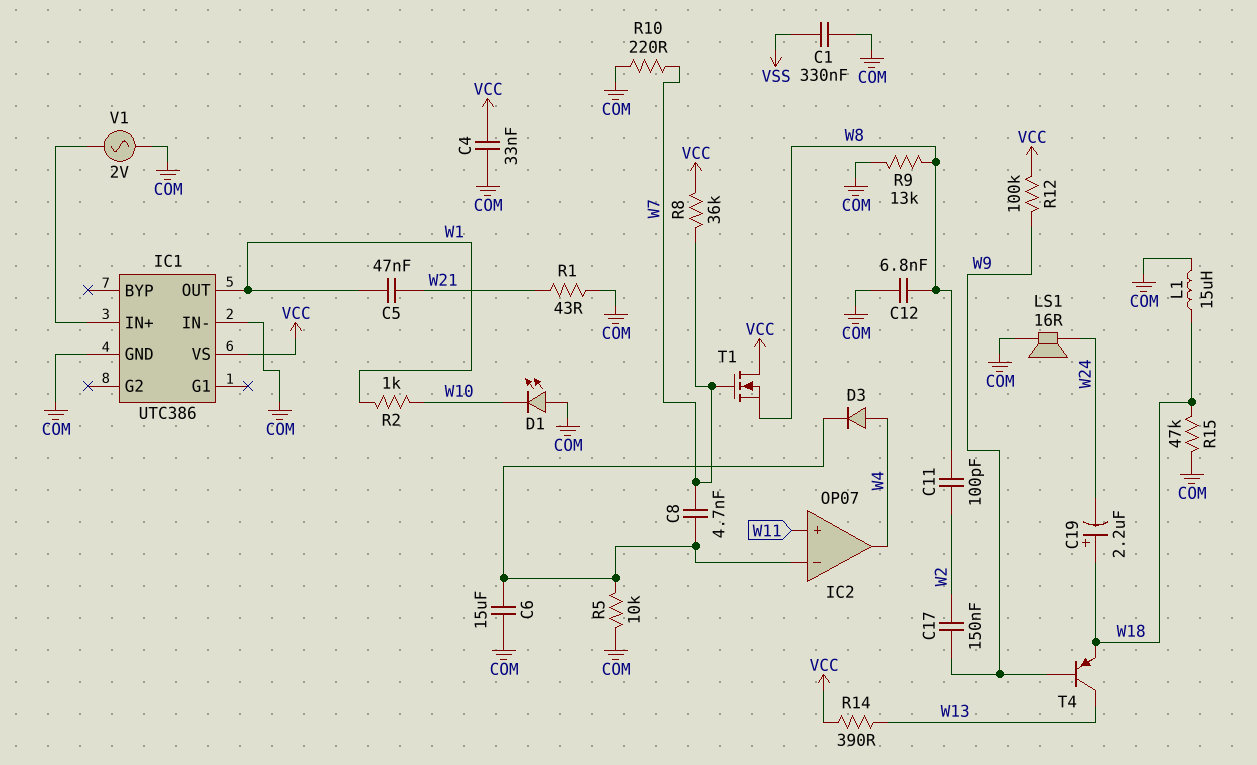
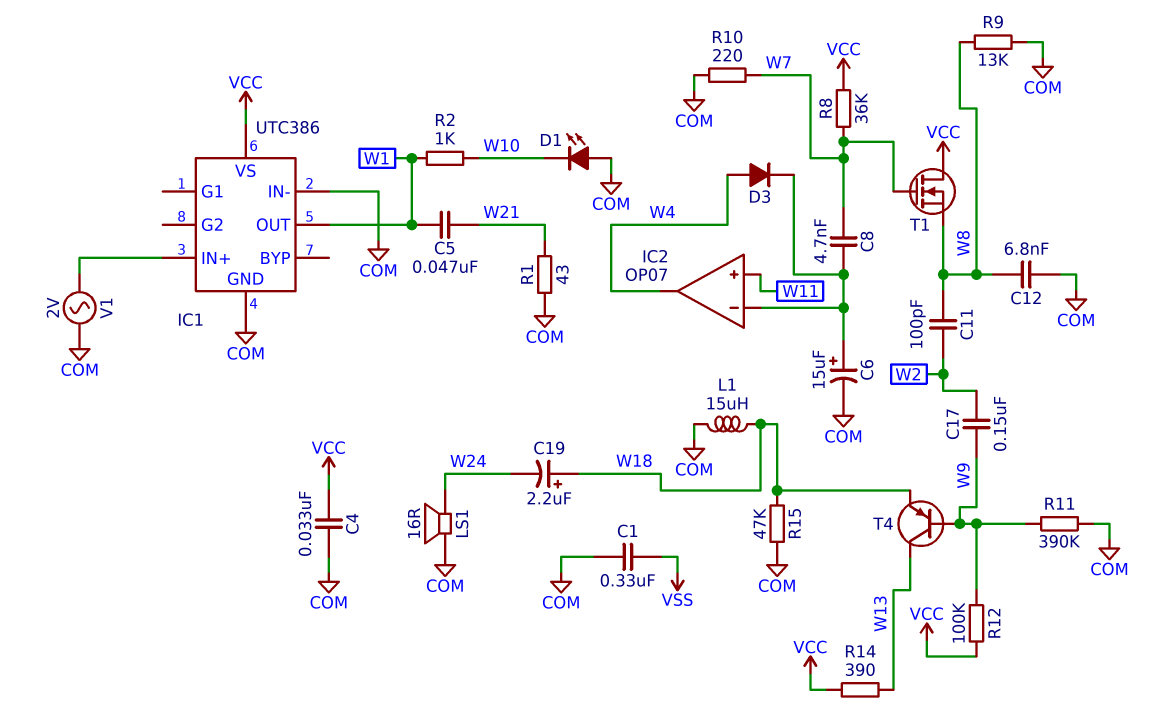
C6: 15uF (COM, IC2/in-) -> 15uF (plus IC2/in-, minus COM)
R5: 10k (COM, IC2/in-) -> none
R11: none -> 390k (COM, W9)

